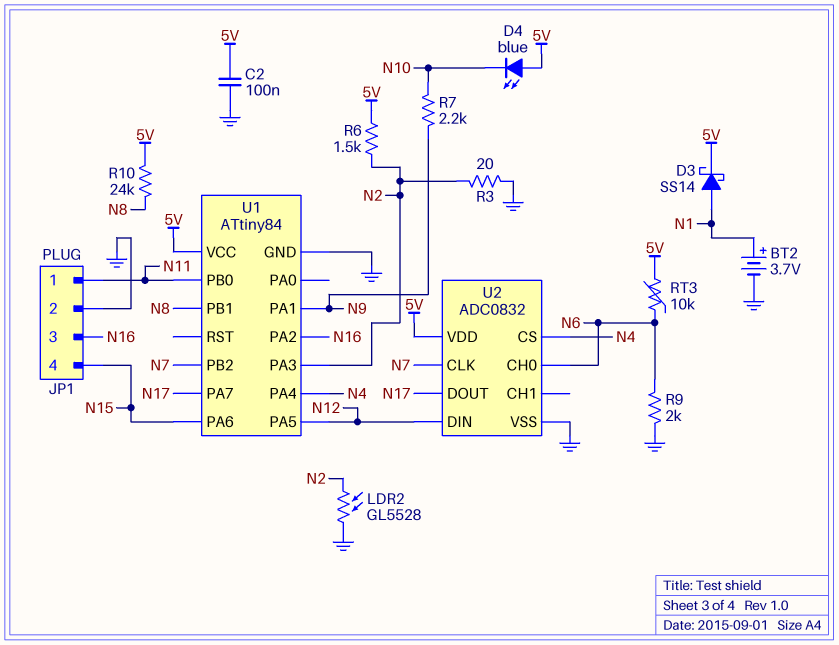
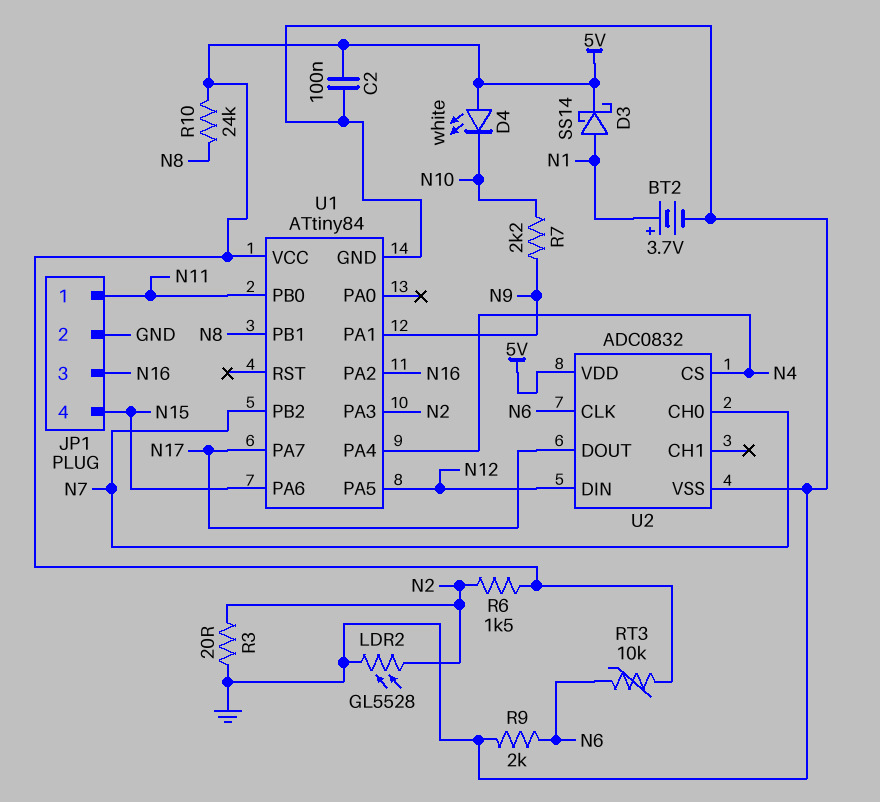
D4: LED blue (A 5V, K N10) -> LED white (A 5V, K N10)
U2 pin CH0: N6 -> N7
U2 pin CLK: N7 -> N6

